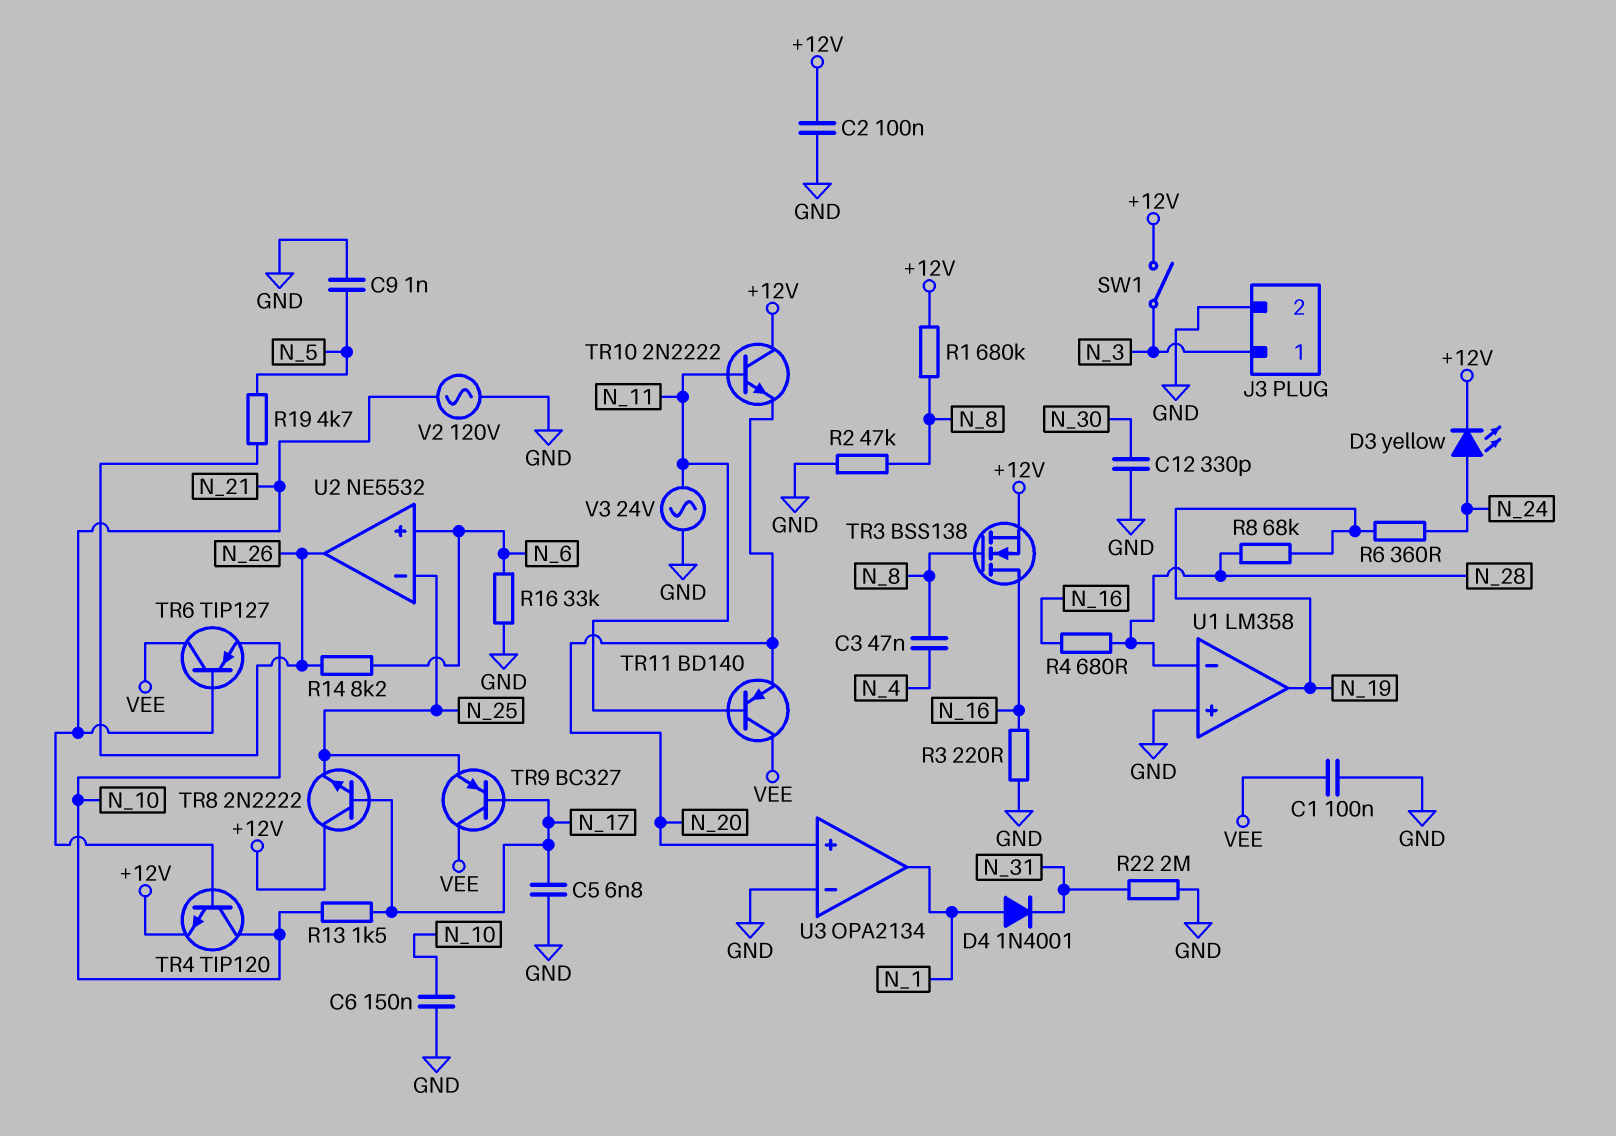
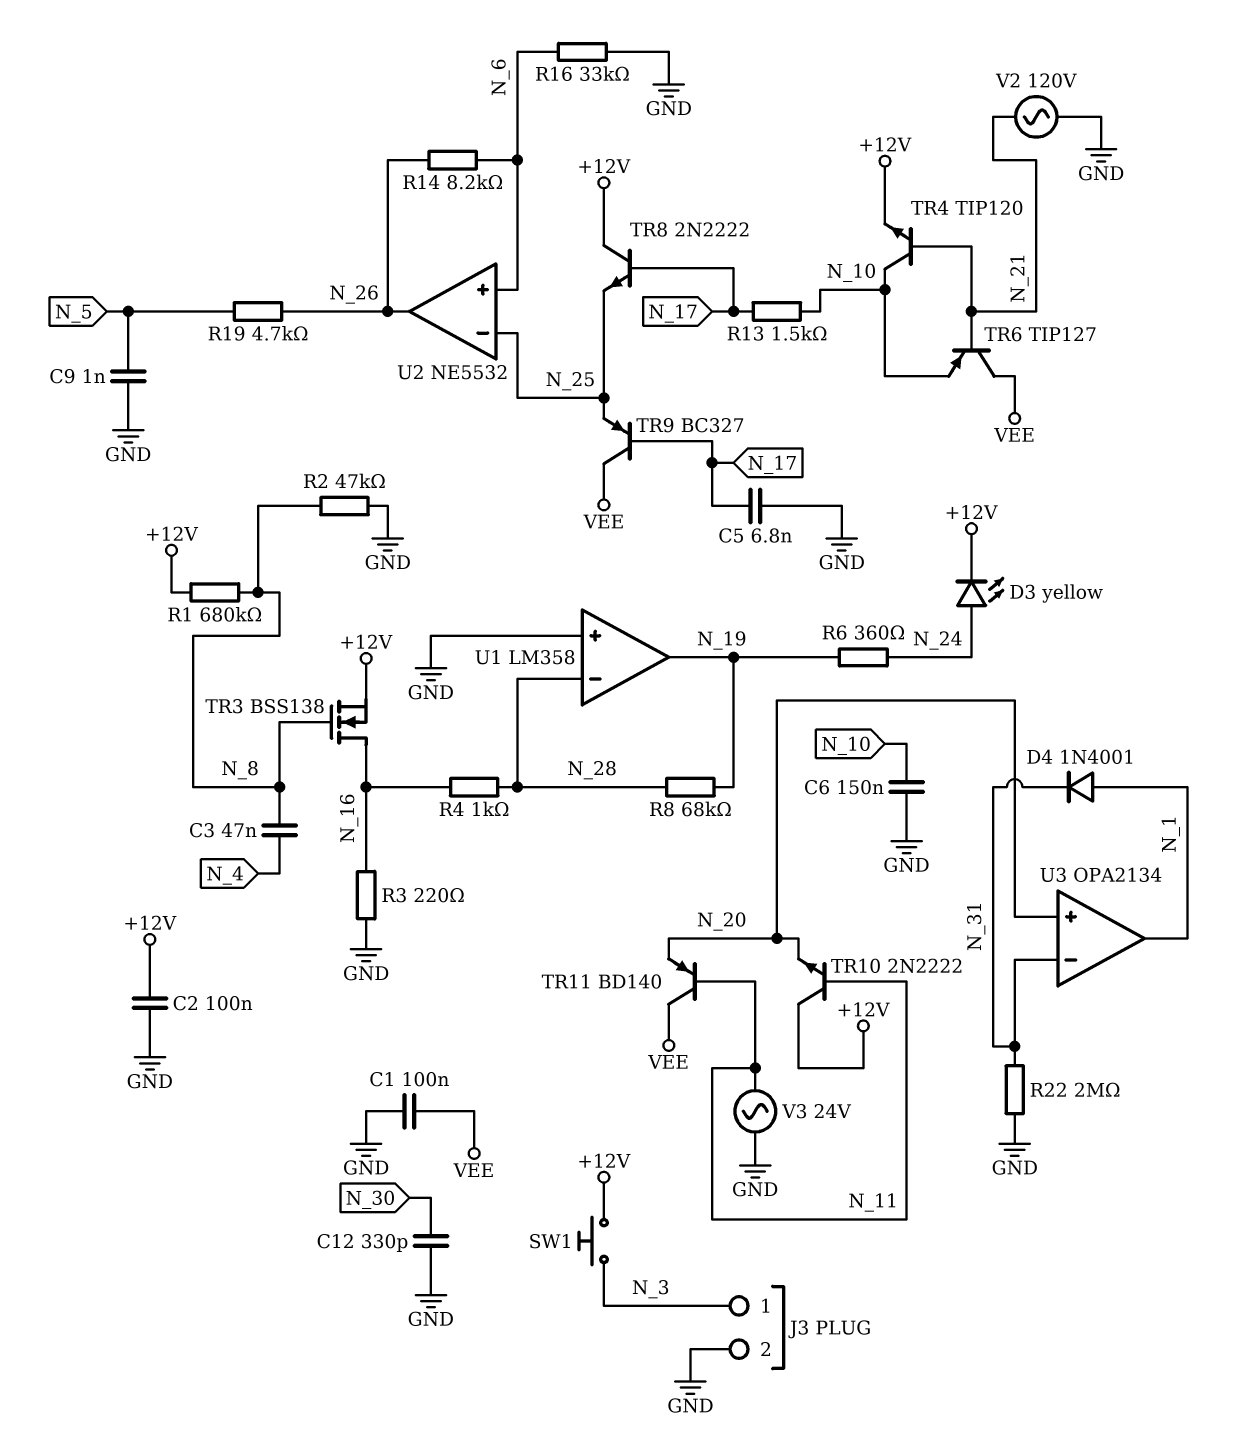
R4: 680 (N_16, N_28) -> 1k (N_16, N_28)
SW1: switch (+12V, N_3) -> button (+12V, N_3)
U3 pin in-: GND -> N_31

